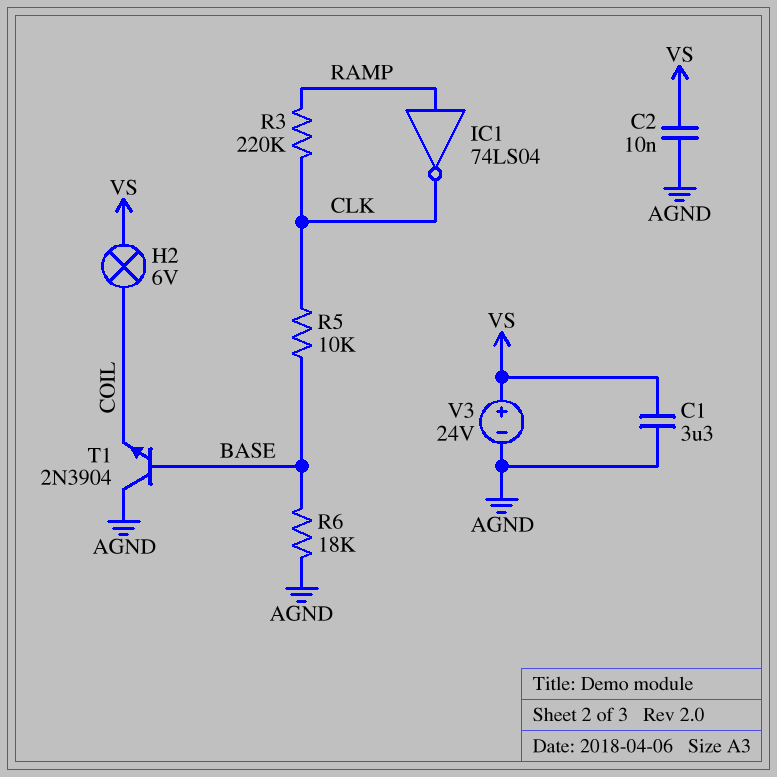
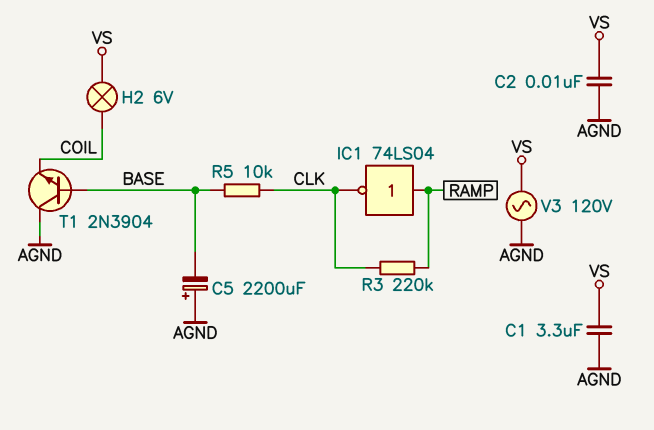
C5: none -> 2200uF (plus AGND, minus BASE)
R6: 18k (AGND, BASE) -> none
V3: 24V (plus VS, minus AGND) -> AC 120V (AGND, VS)

